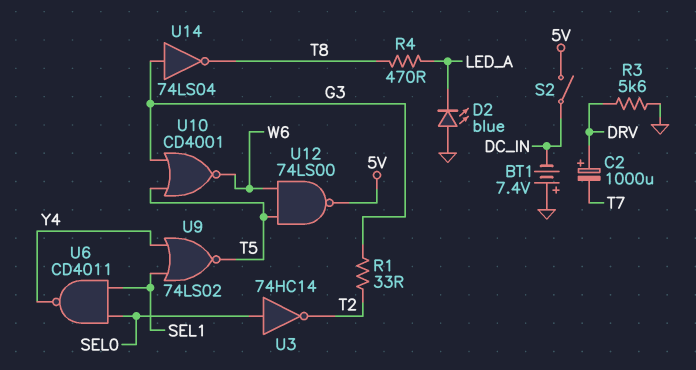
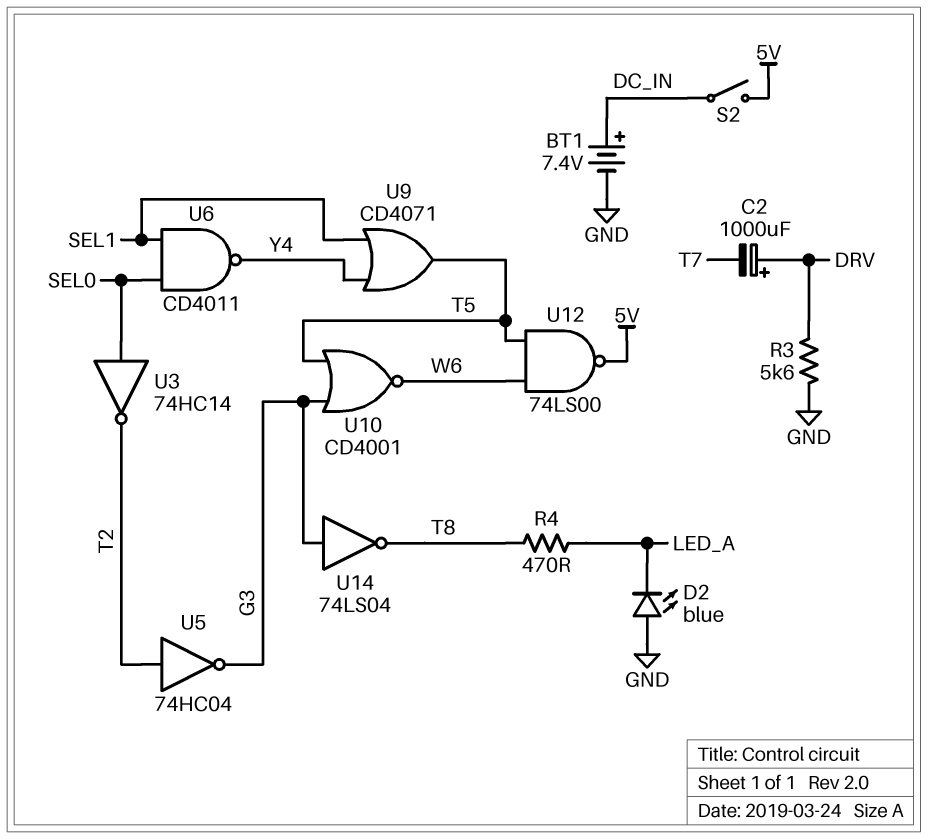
BT1: 7.4V (plus GND, minus DC_IN) -> 7.4V (plus DC_IN, minus GND)
R1: 33 (G3, T2) -> none
U5: none -> NOT 74HC04 (in T2, out G3)
U9: NOR 74LS02 (in SEL1, in Y4, out T5) -> OR CD4071 (in SEL1, in Y4, out T5)

